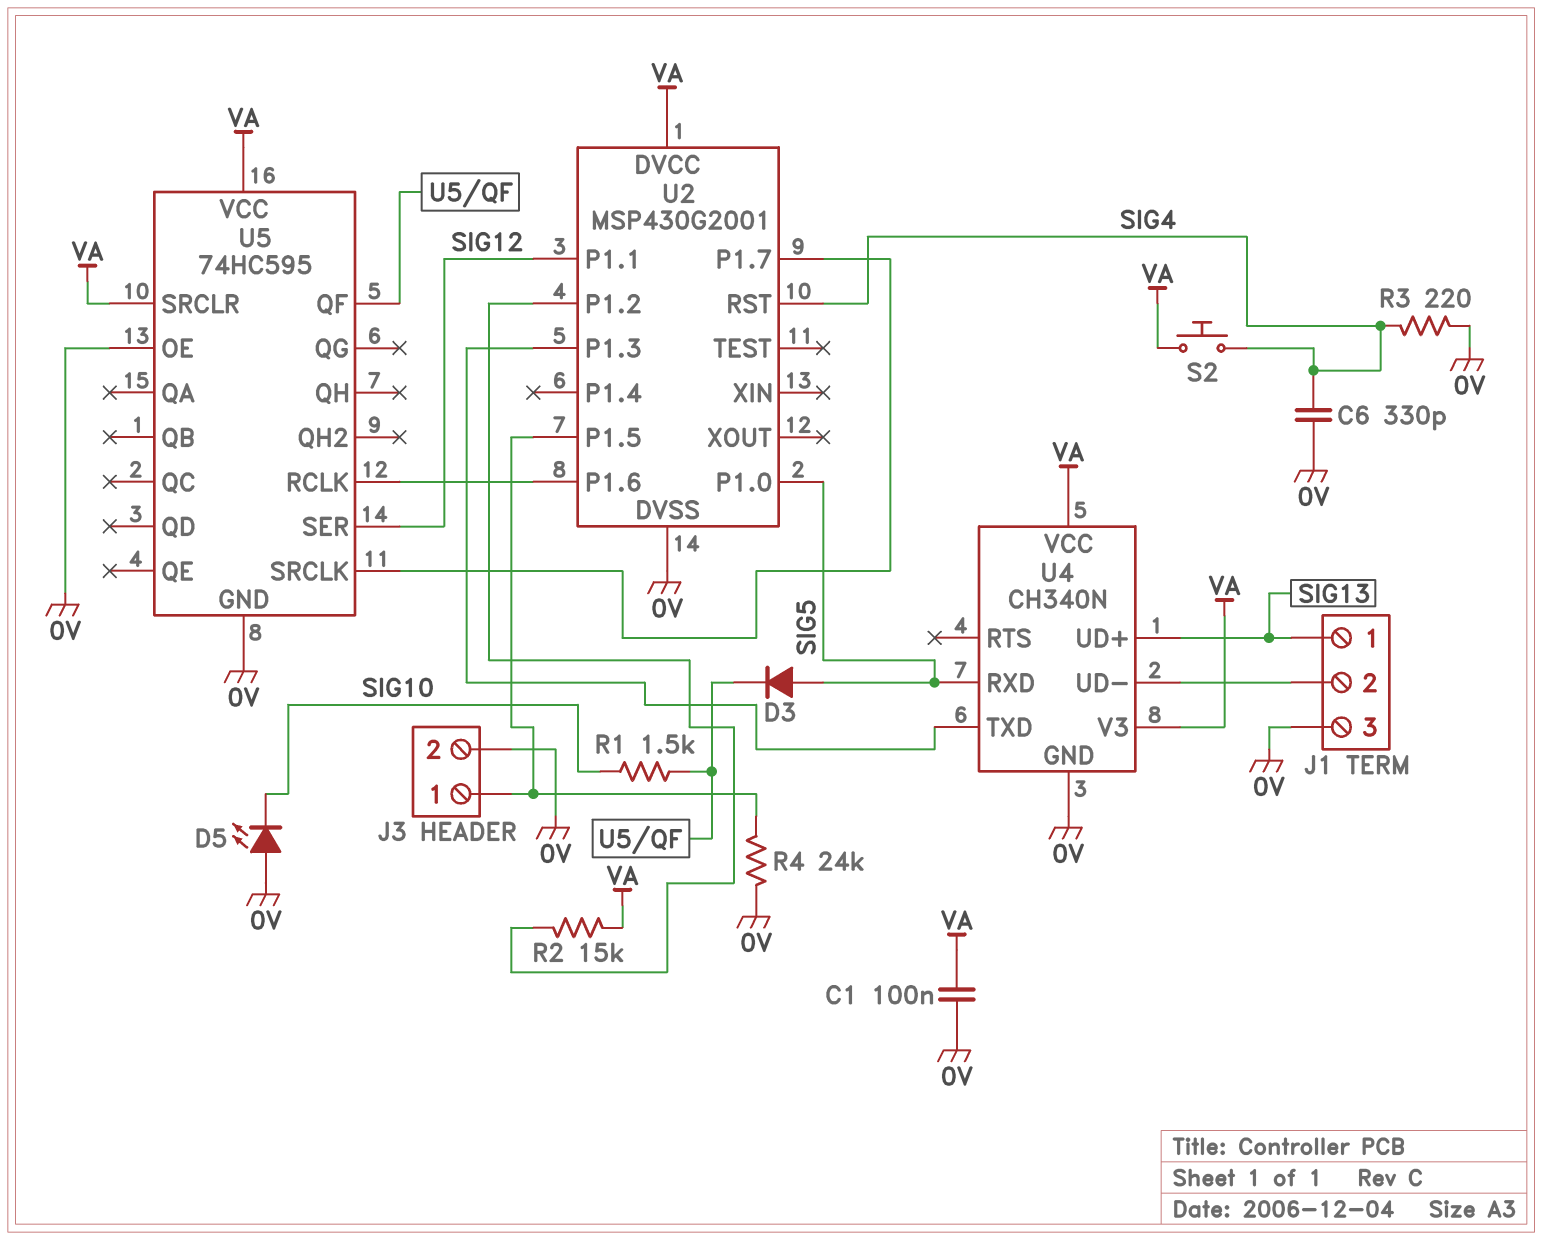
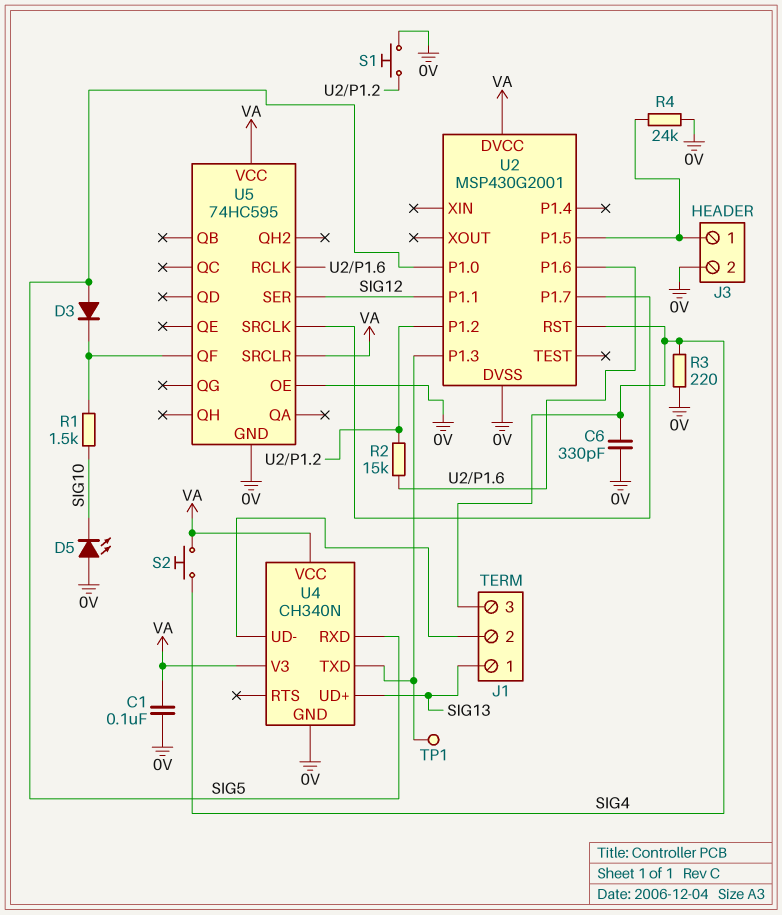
J1 pin 3: 0V -> SIG4
R2: 15k (U2/P1.2, VA) -> 15k (U2/P1.2, U2/P1.6)
S1: none -> button (0V, U2/P1.2)
TP1: none -> test point (U2/P1.3)

